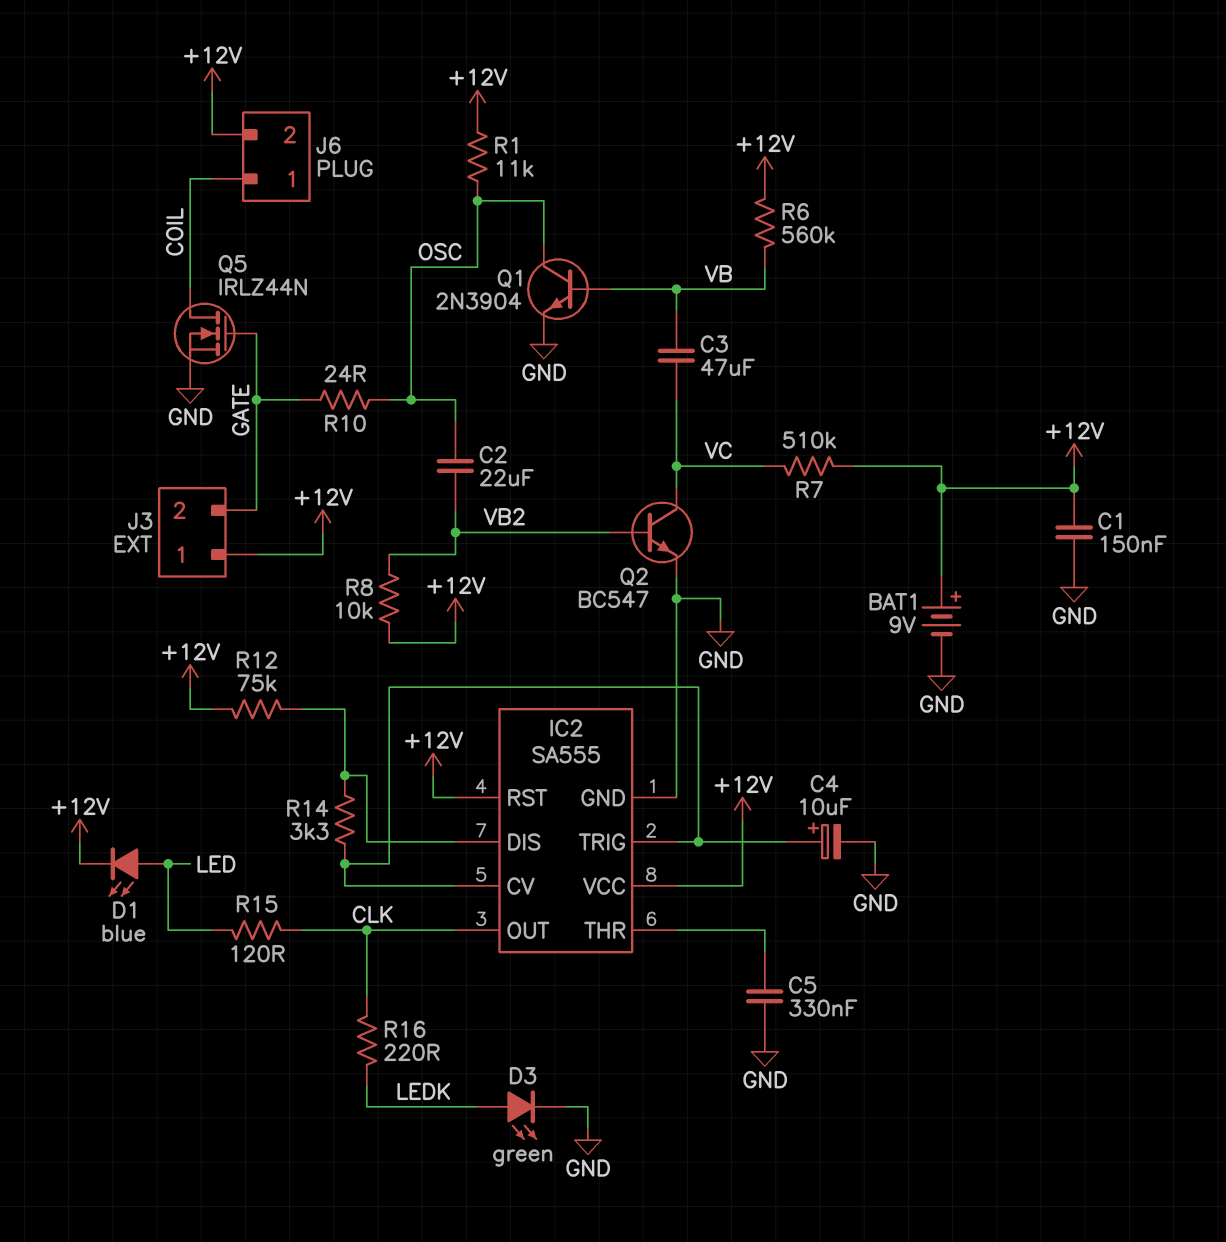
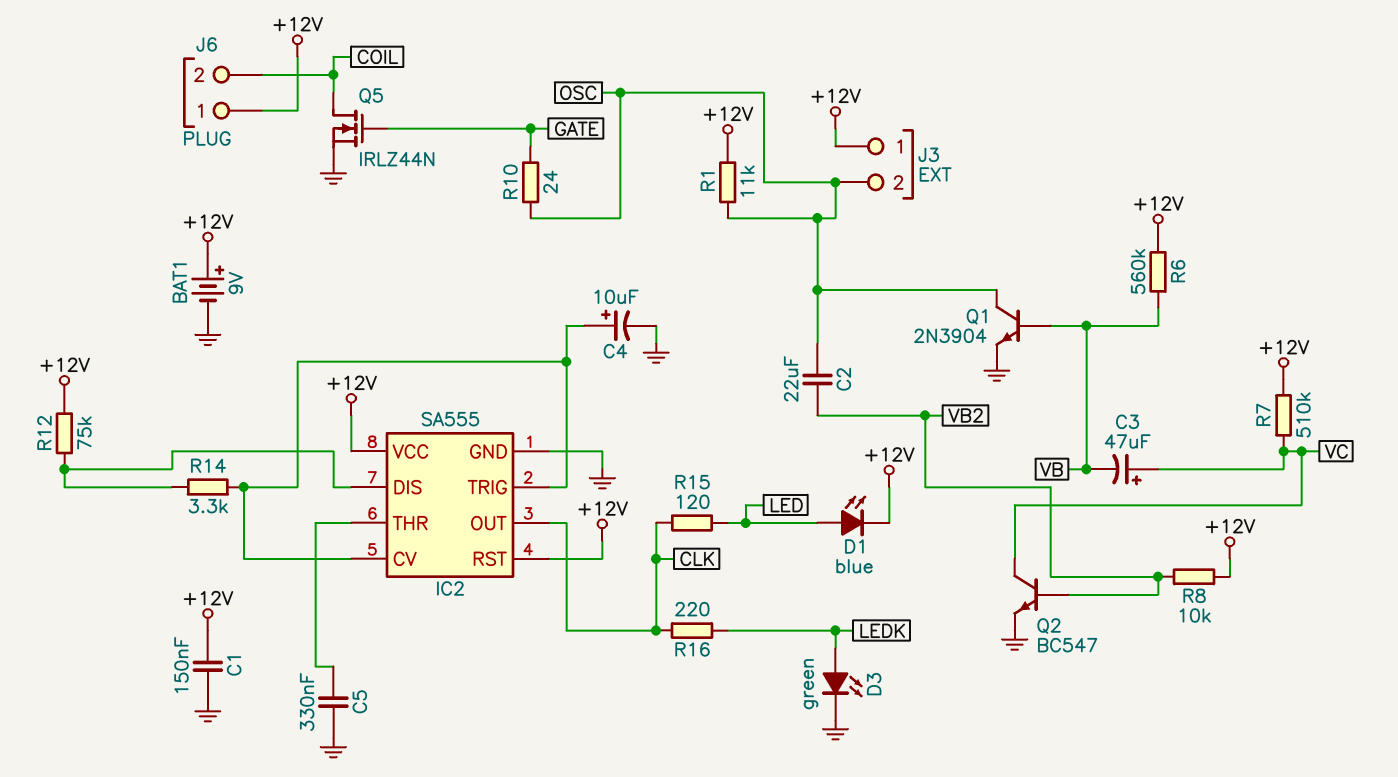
C3: 47uF (VB, VC) -> 47uF (plus VC, minus VB)
J3 pin 2: GATE -> OSC
J6 pin 1: COIL -> +12V
J6 pin 2: +12V -> COIL

